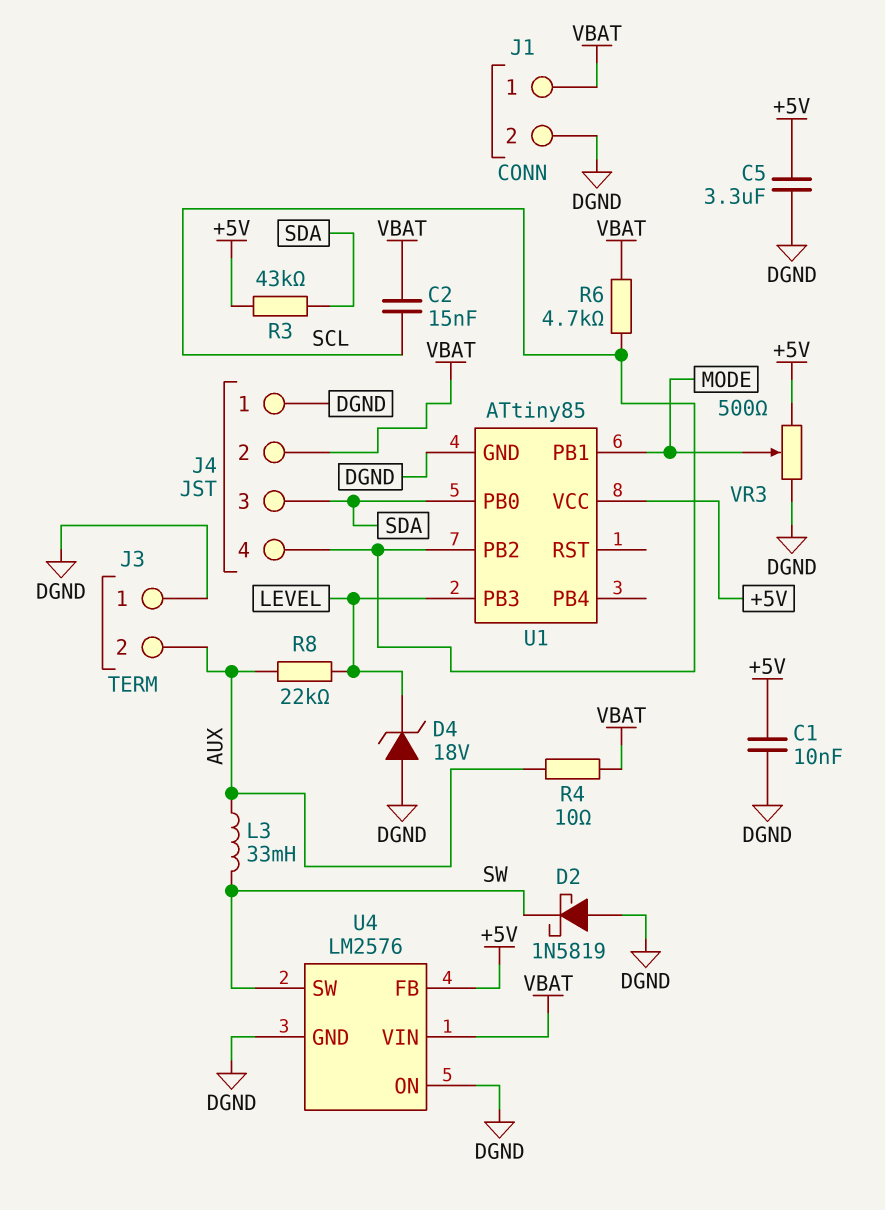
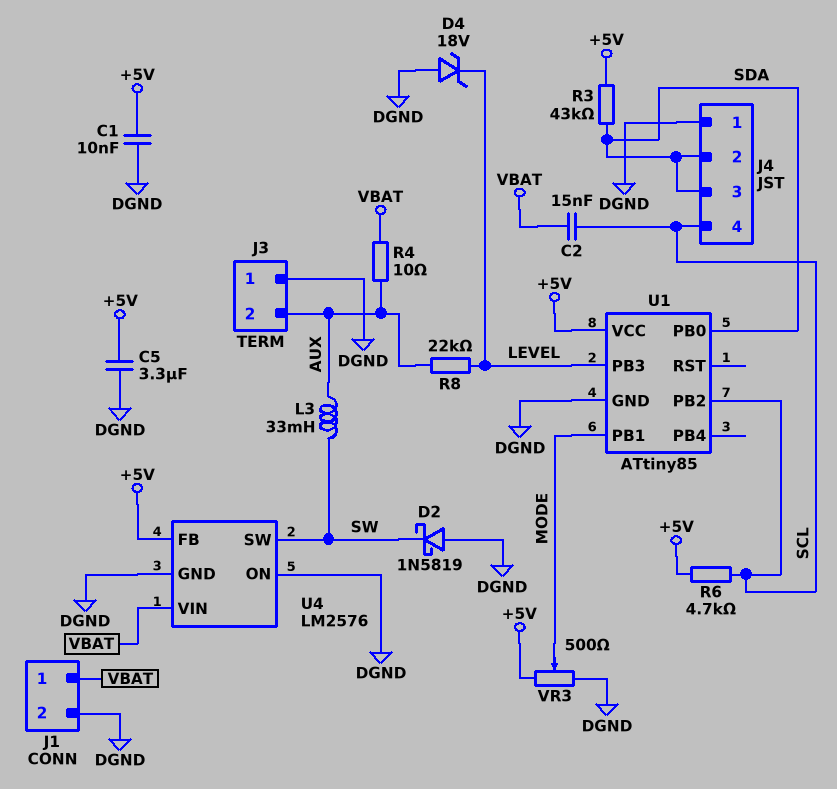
J4 pin 2: VBAT -> SDA
R6: 4.7k (SCL, VBAT) -> 4.7k (+5V, SCL)

